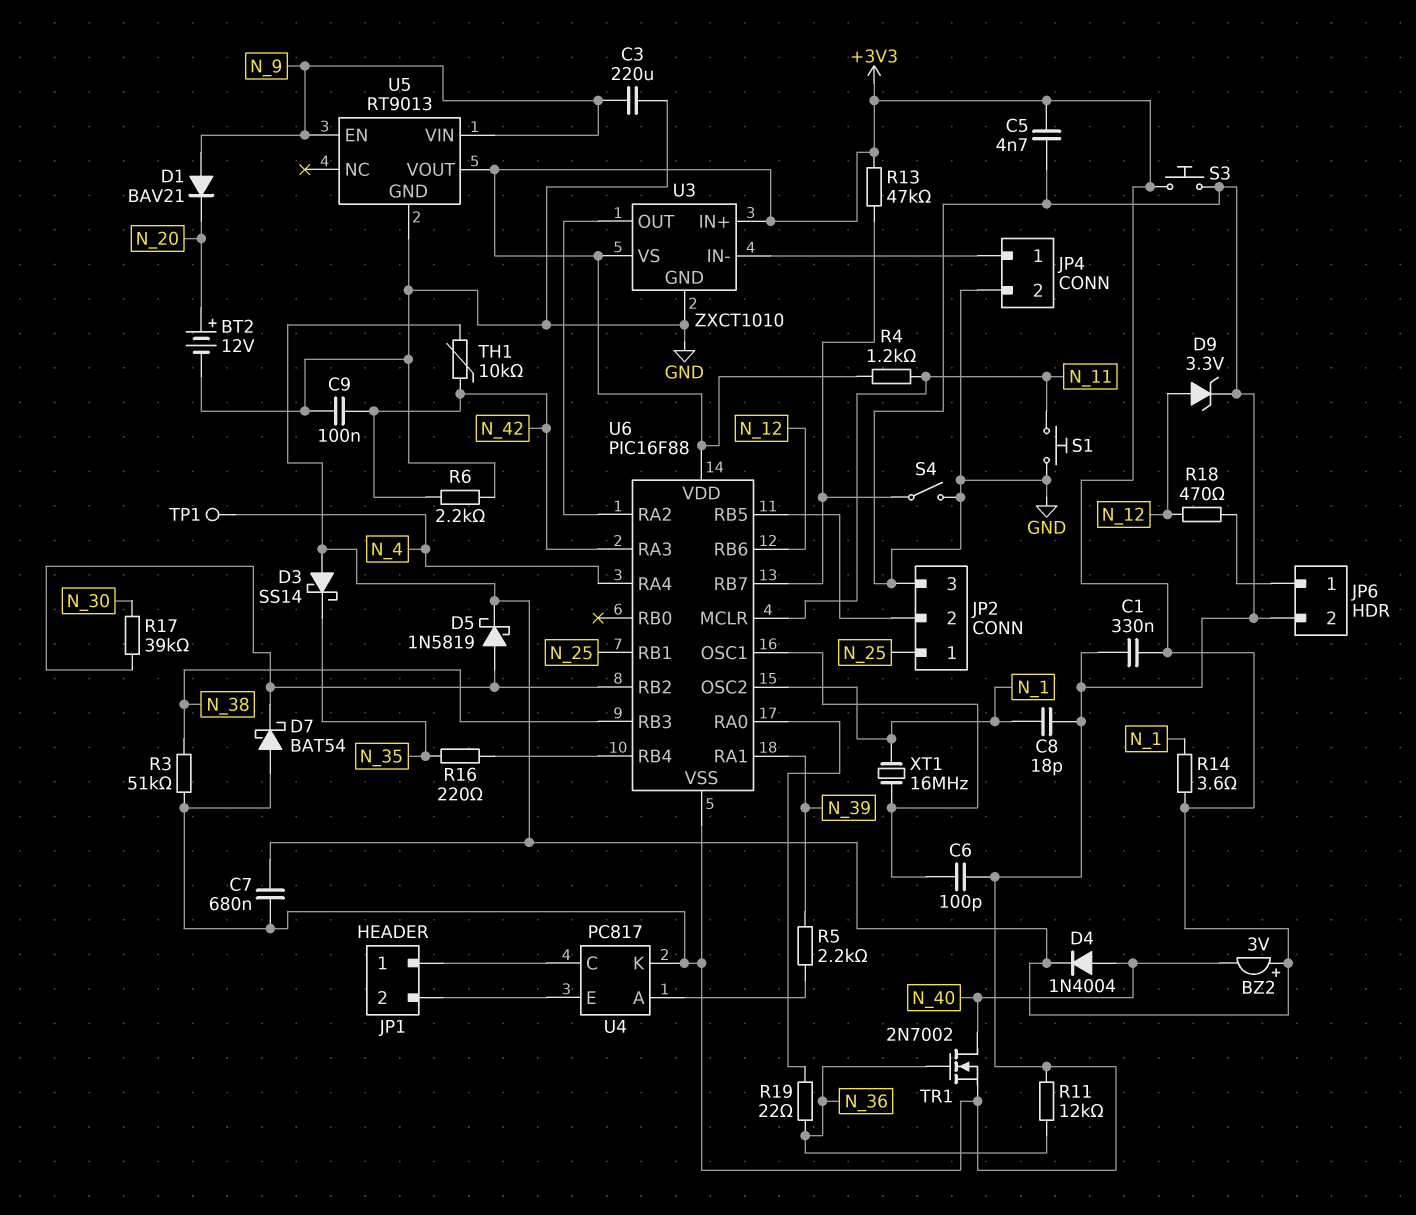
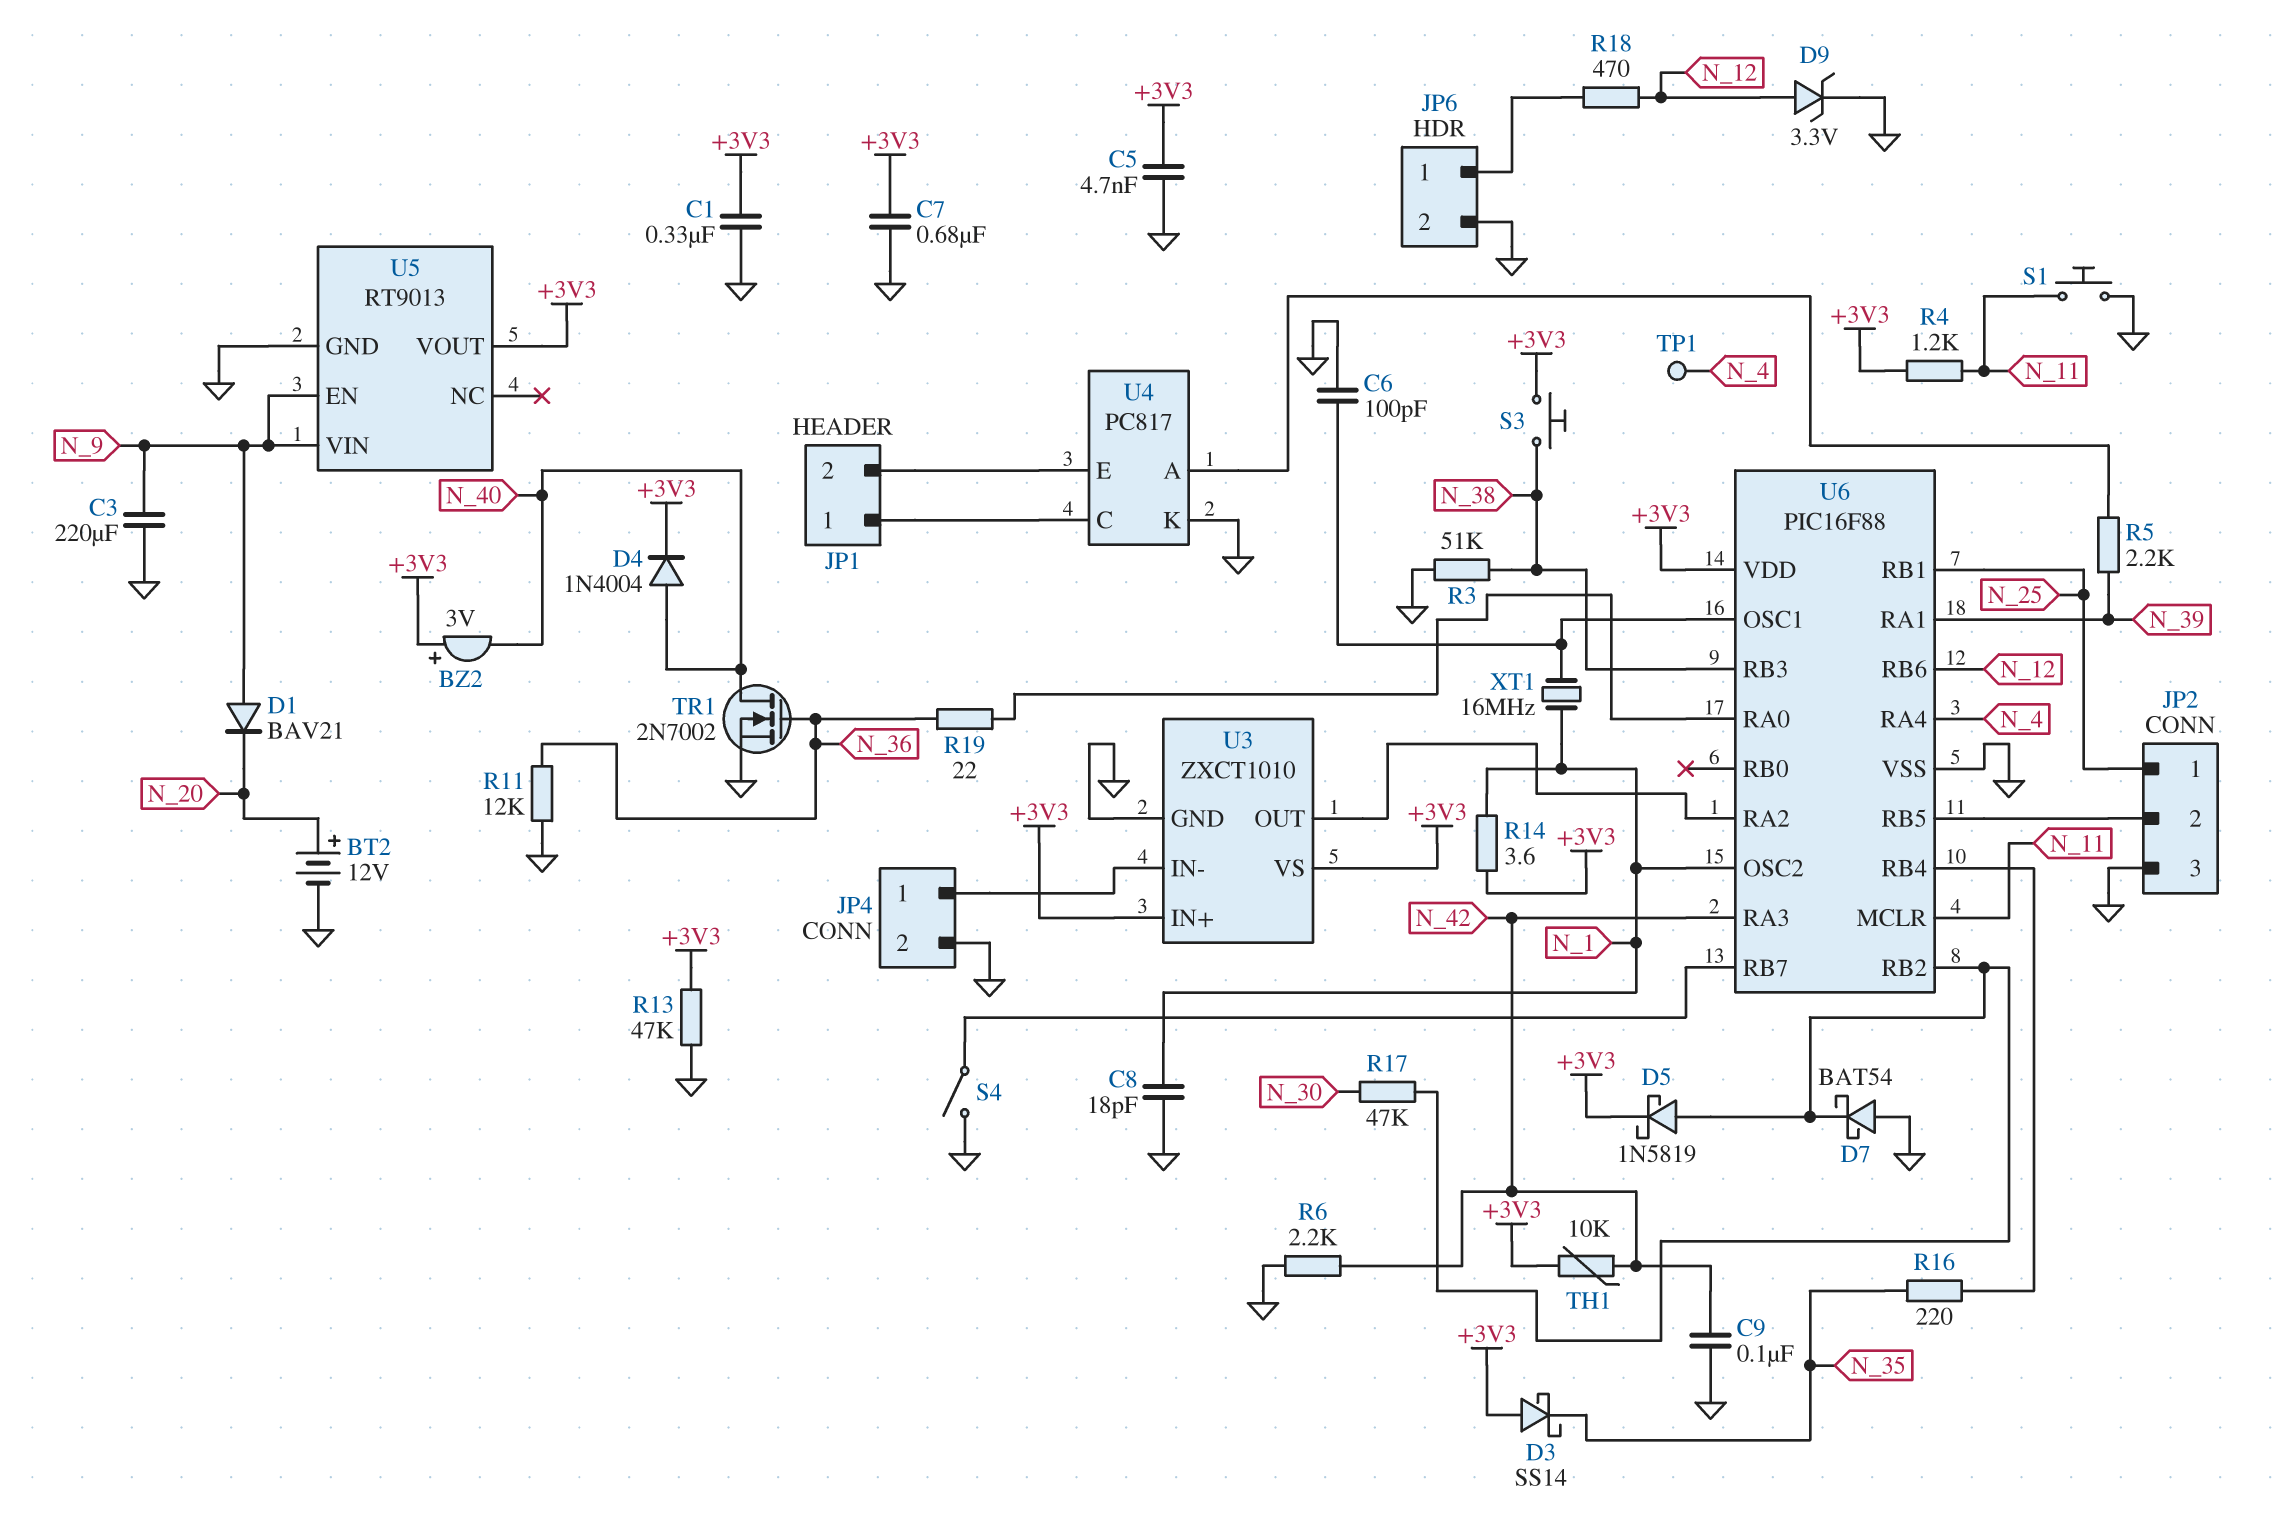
R13: 47k (+3V3, U6/RB7) -> 47k (+3V3, GND)
R17: 39k (N_30, U6/RB2) -> 47k (N_30, U6/RB2)
S3: button (+3V3, GND) -> button (+3V3, N_38)

